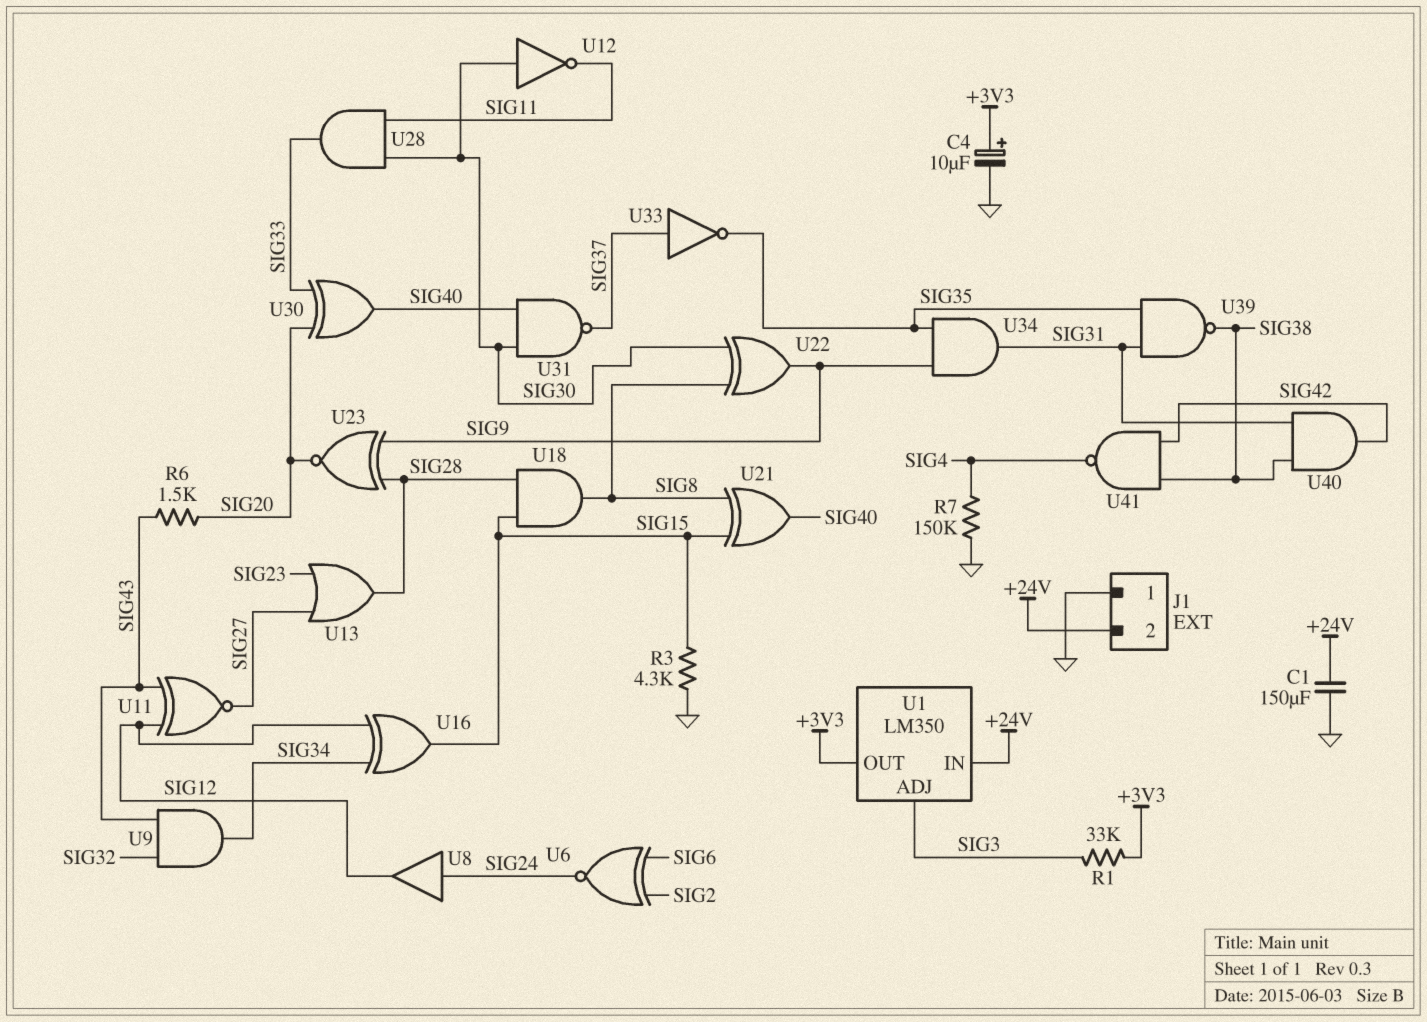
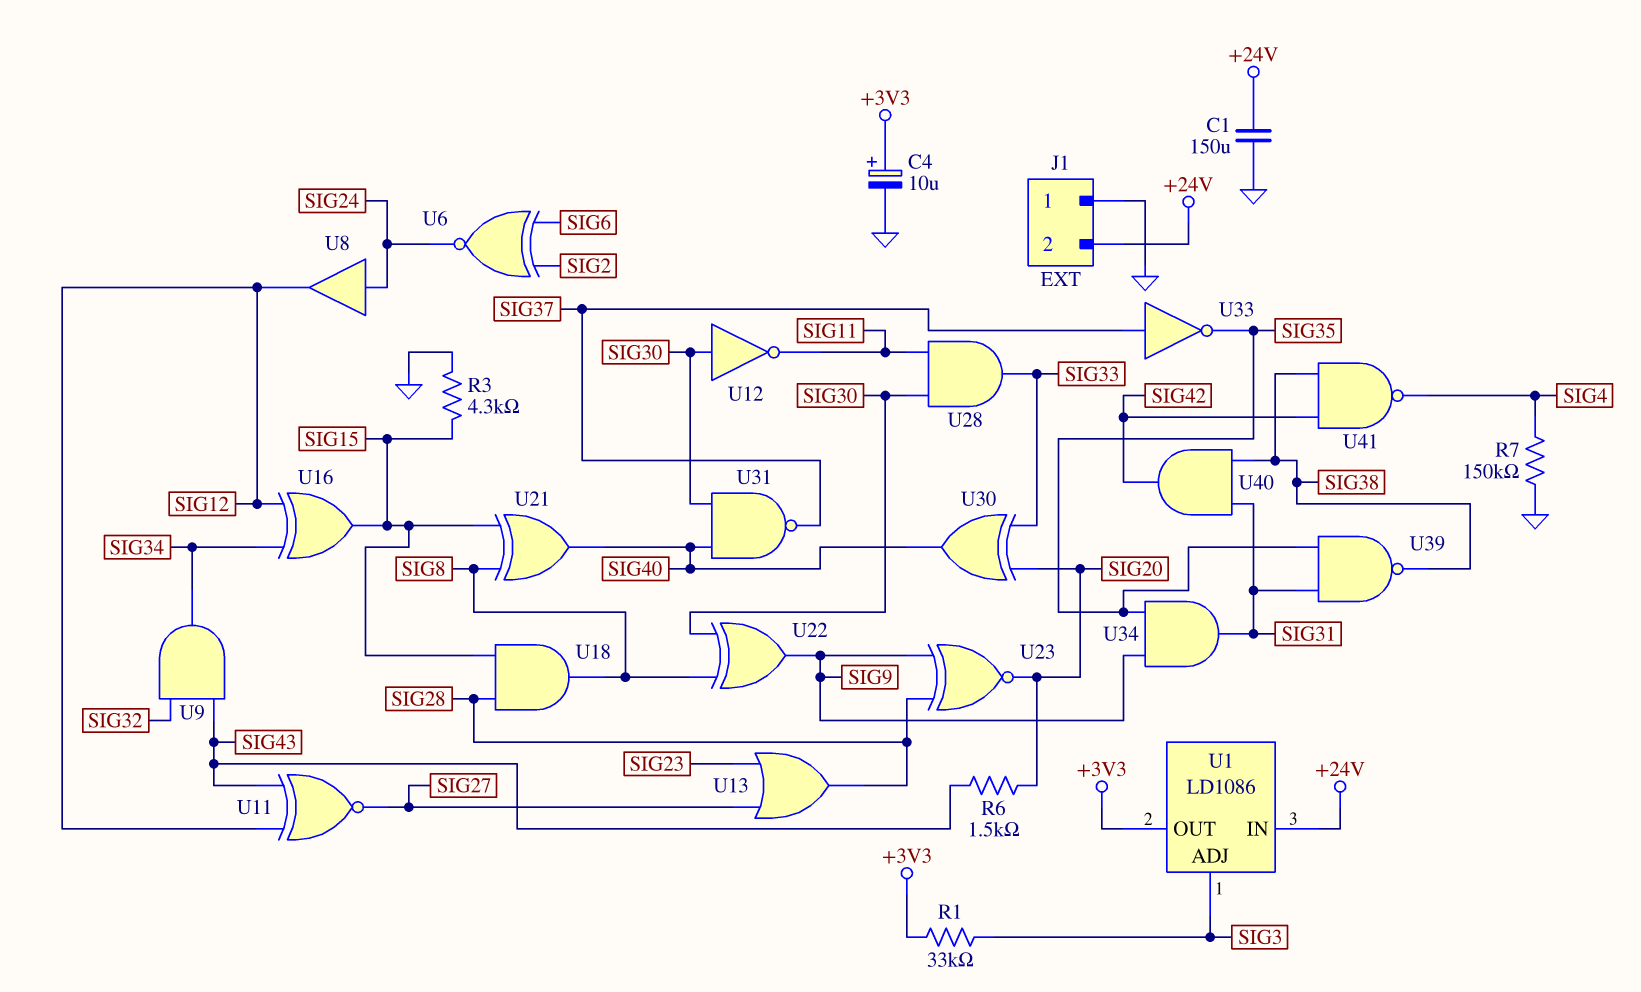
U1: LM350 -> LD1086

